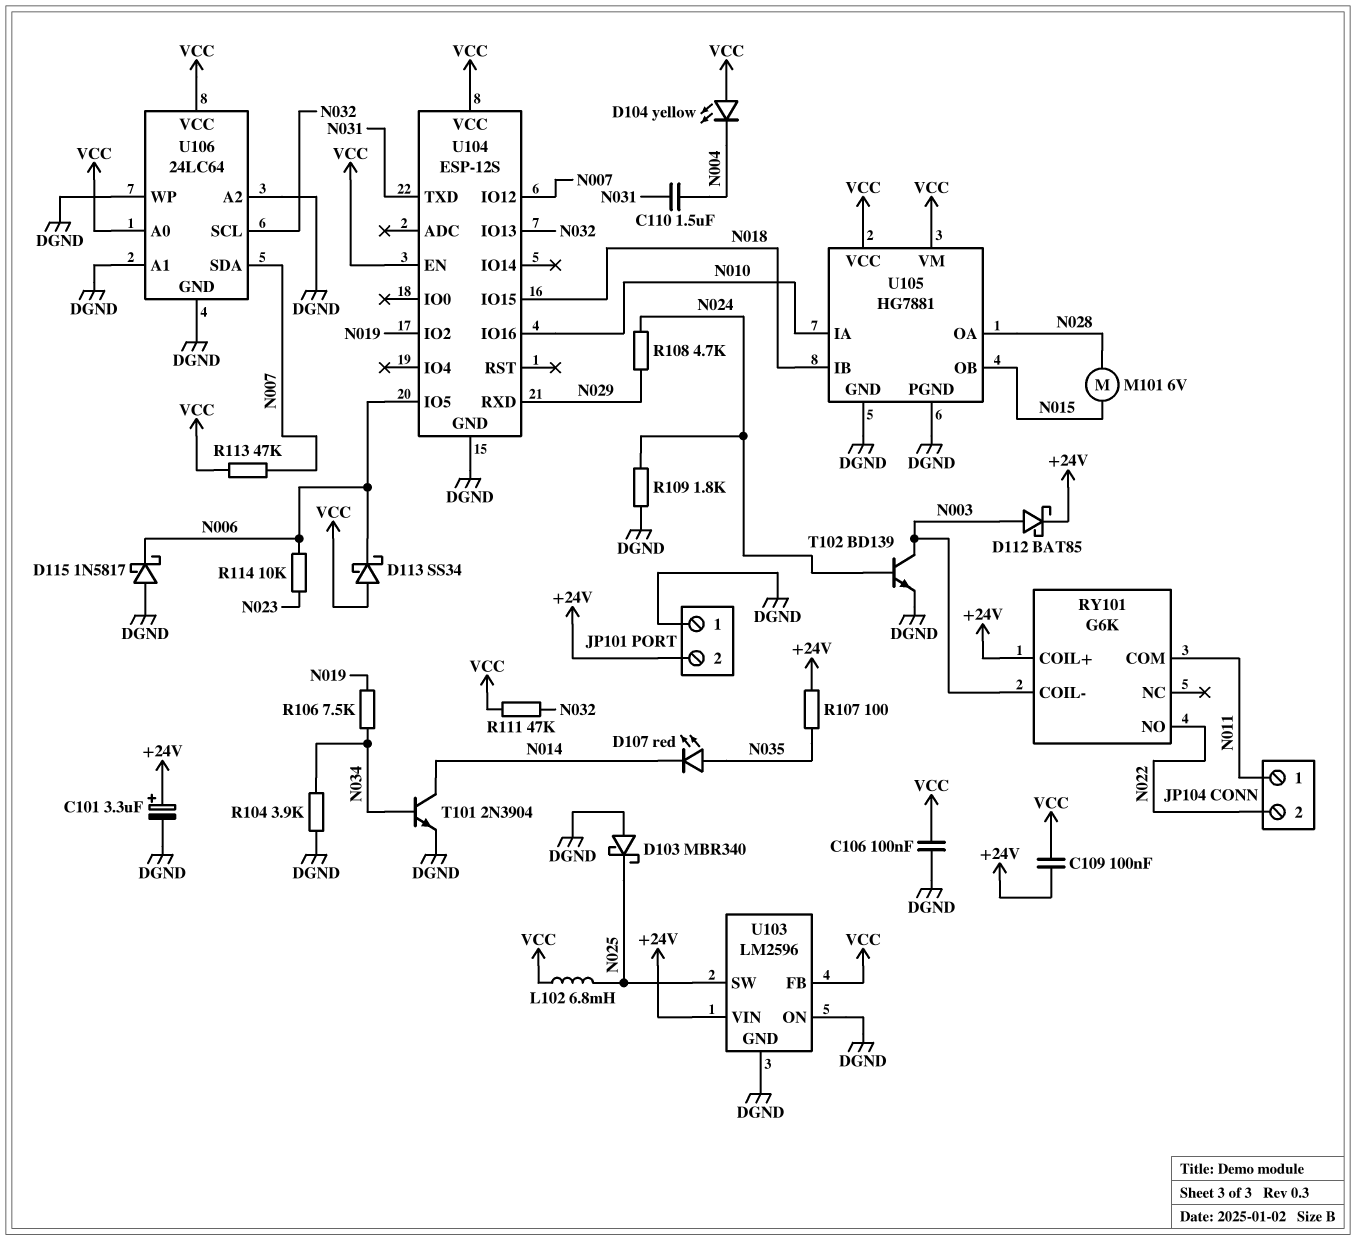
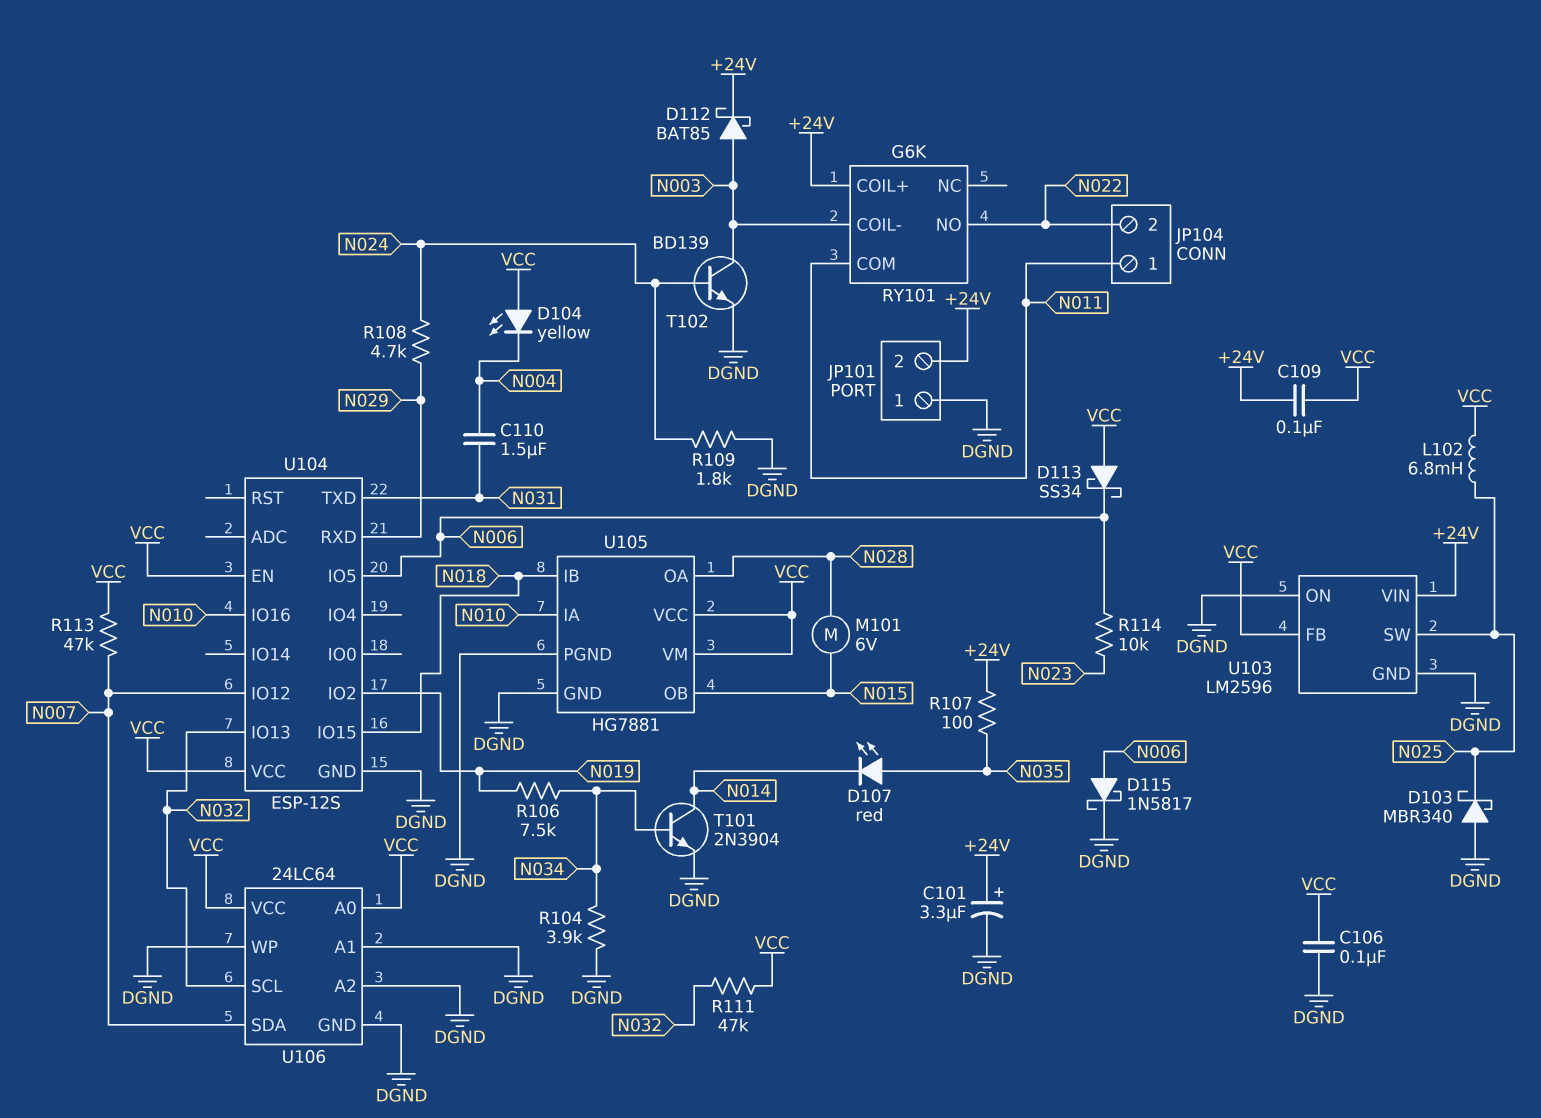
D115: schottky 1N5817 (A DGND, K N006) -> schottky 1N5817 (A N006, K DGND)

